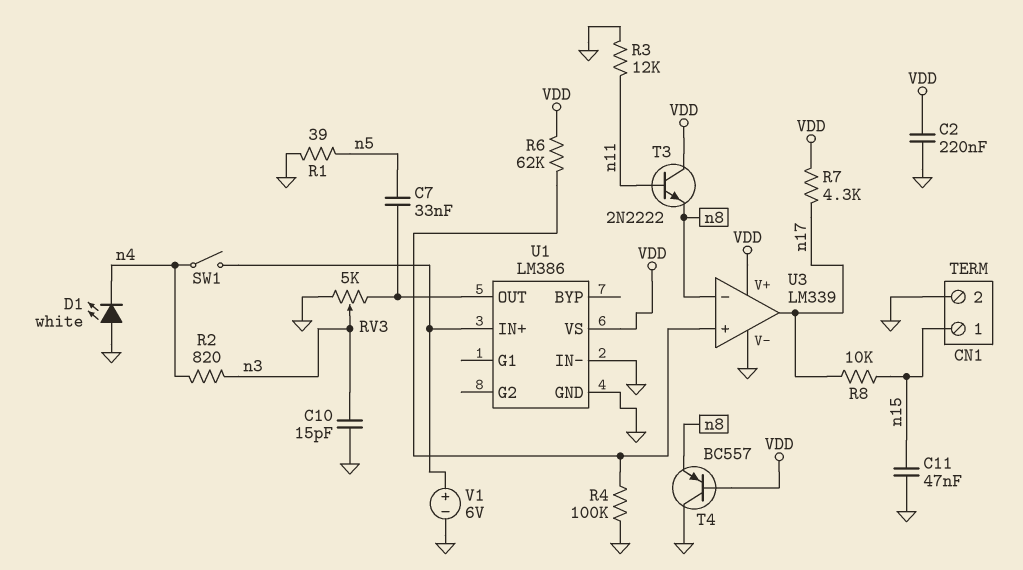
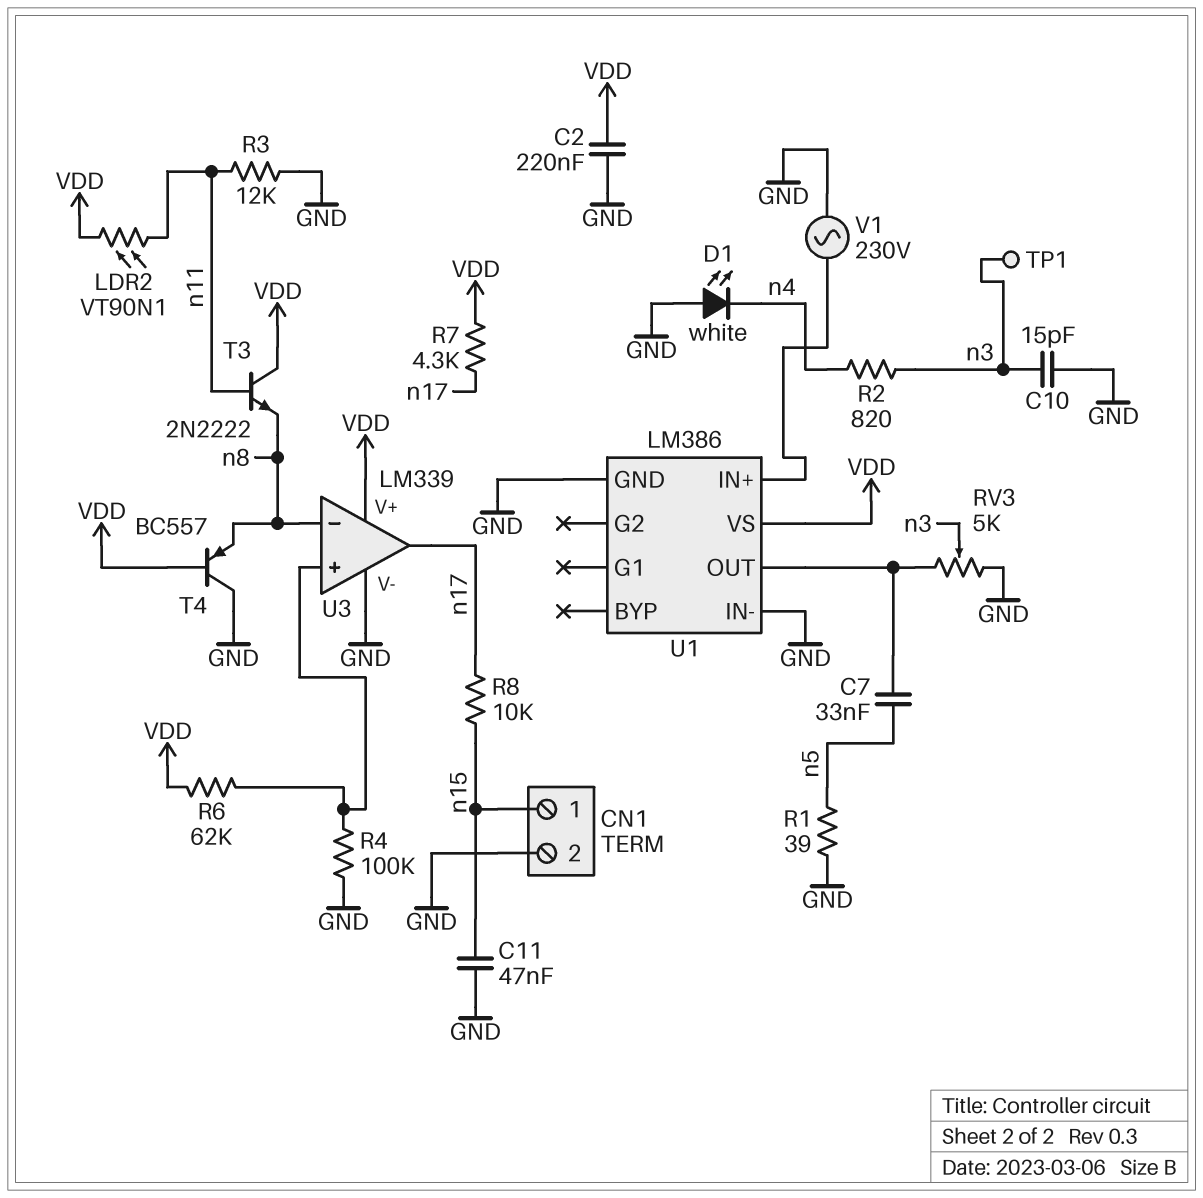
LDR2: none -> VT90N1 (VDD, n11)
SW1: switch (U1/IN+, n4) -> none
TP1: none -> test point (n3)
V1: 6V (plus U1/IN+, minus GND) -> AC 230V (GND, U1/IN+)

